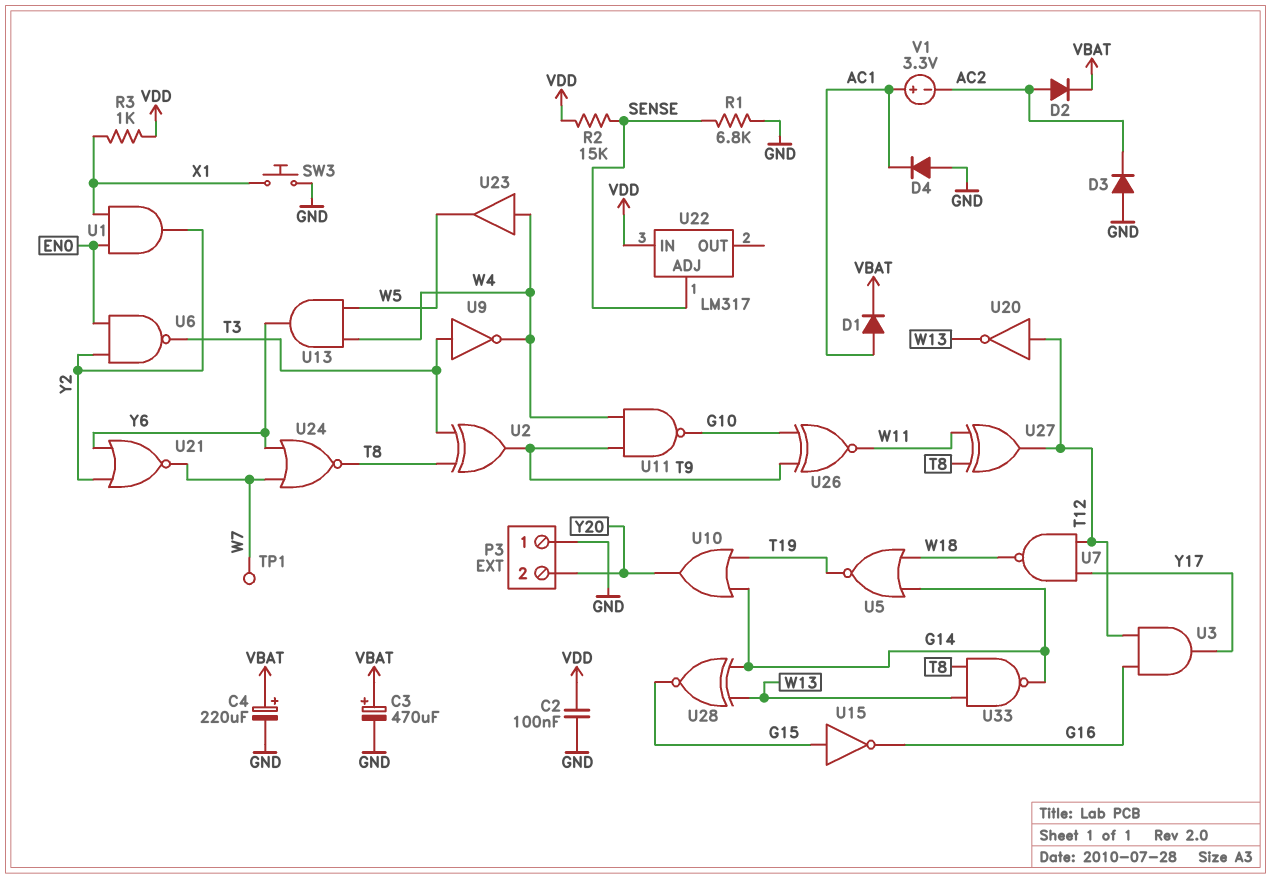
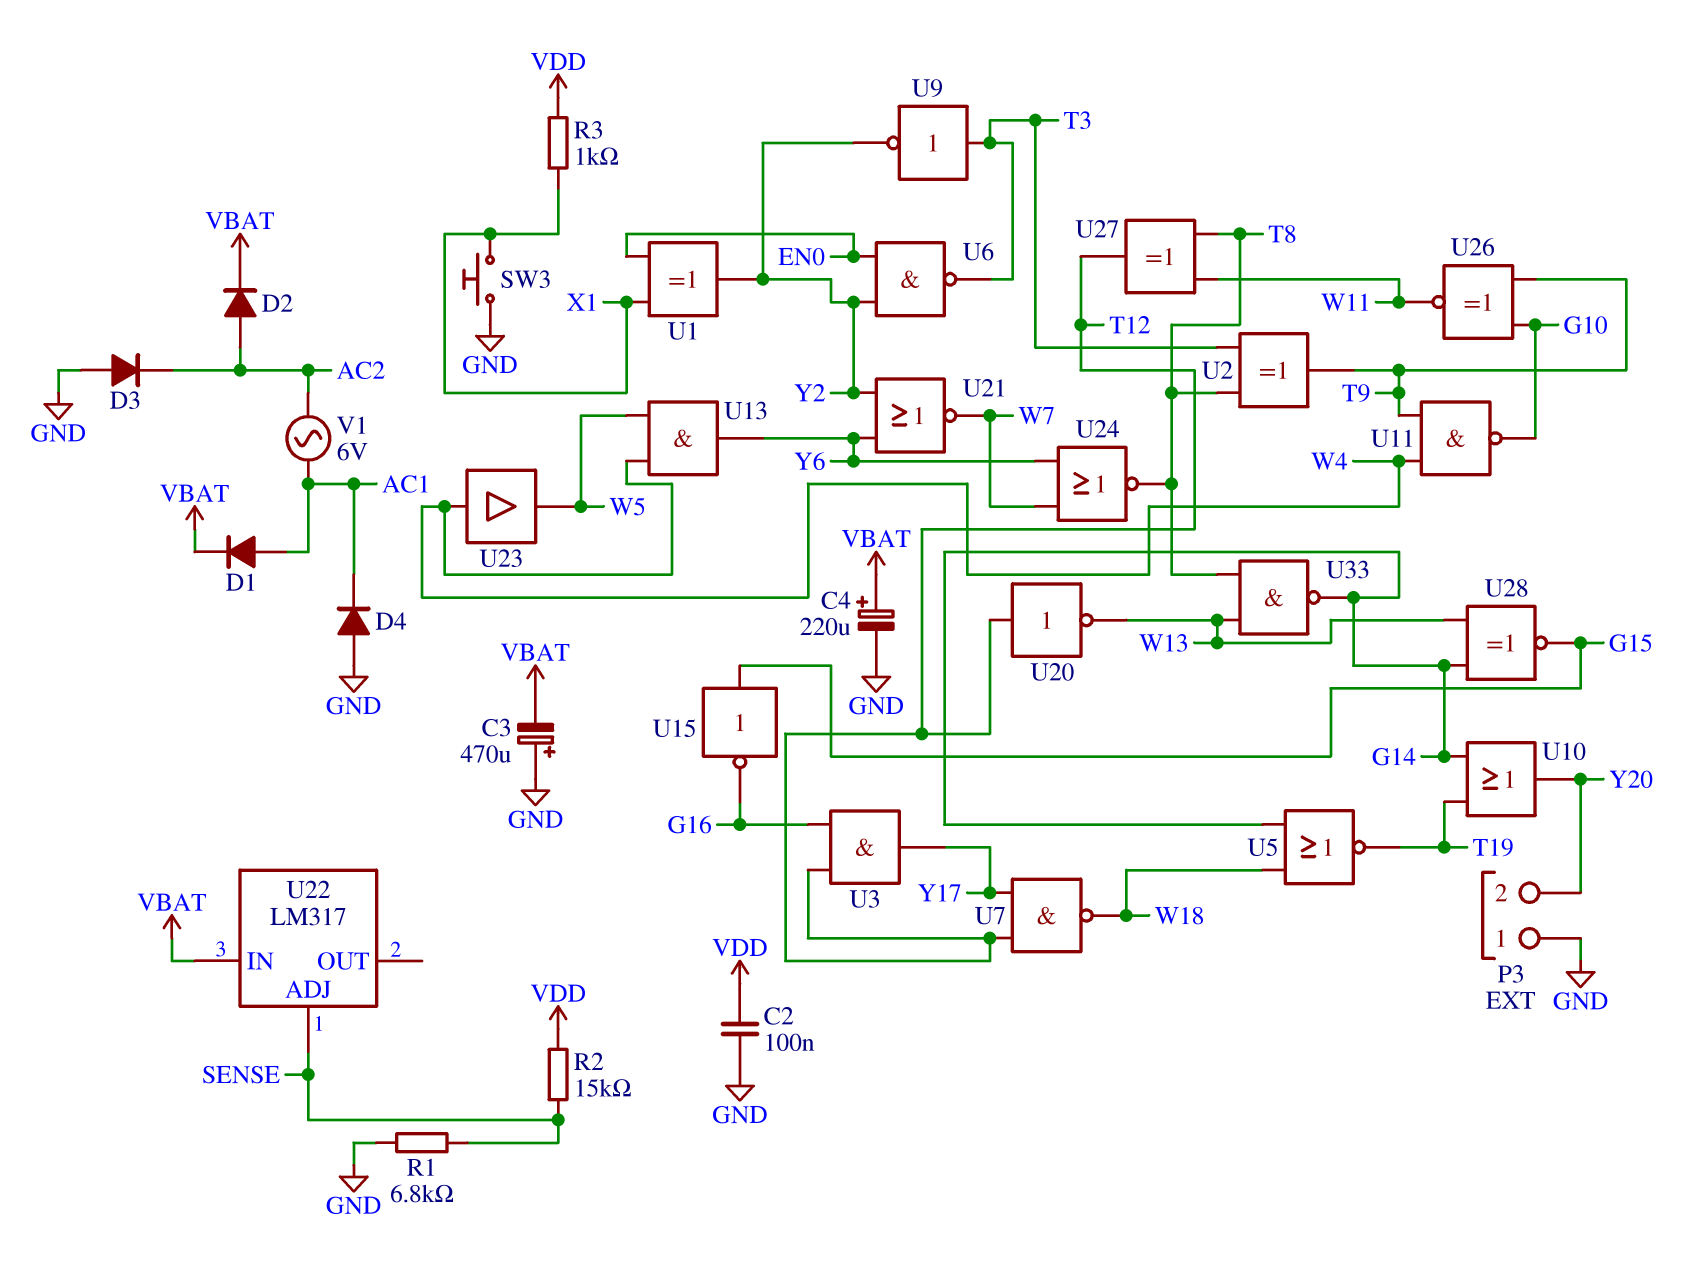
C3: 470uF (plus VBAT, minus GND) -> 470uF (plus GND, minus VBAT)
TP1: test point (W7) -> none
U1: AND (in EN0, in X1, out Y2) -> XOR (in EN0, in X1, out Y2)
U9: NOT (in T3, out W4) -> NOT (in T3, out Y2)
U22 pin IN: VDD -> VBAT
V1: 3.3V (plus AC1, minus AC2) -> AC 6V (AC1, AC2)

